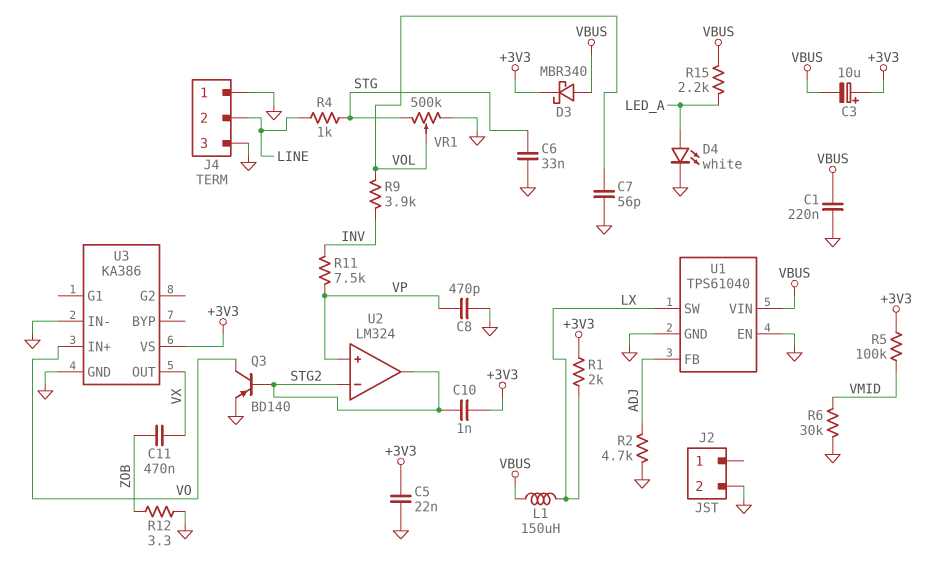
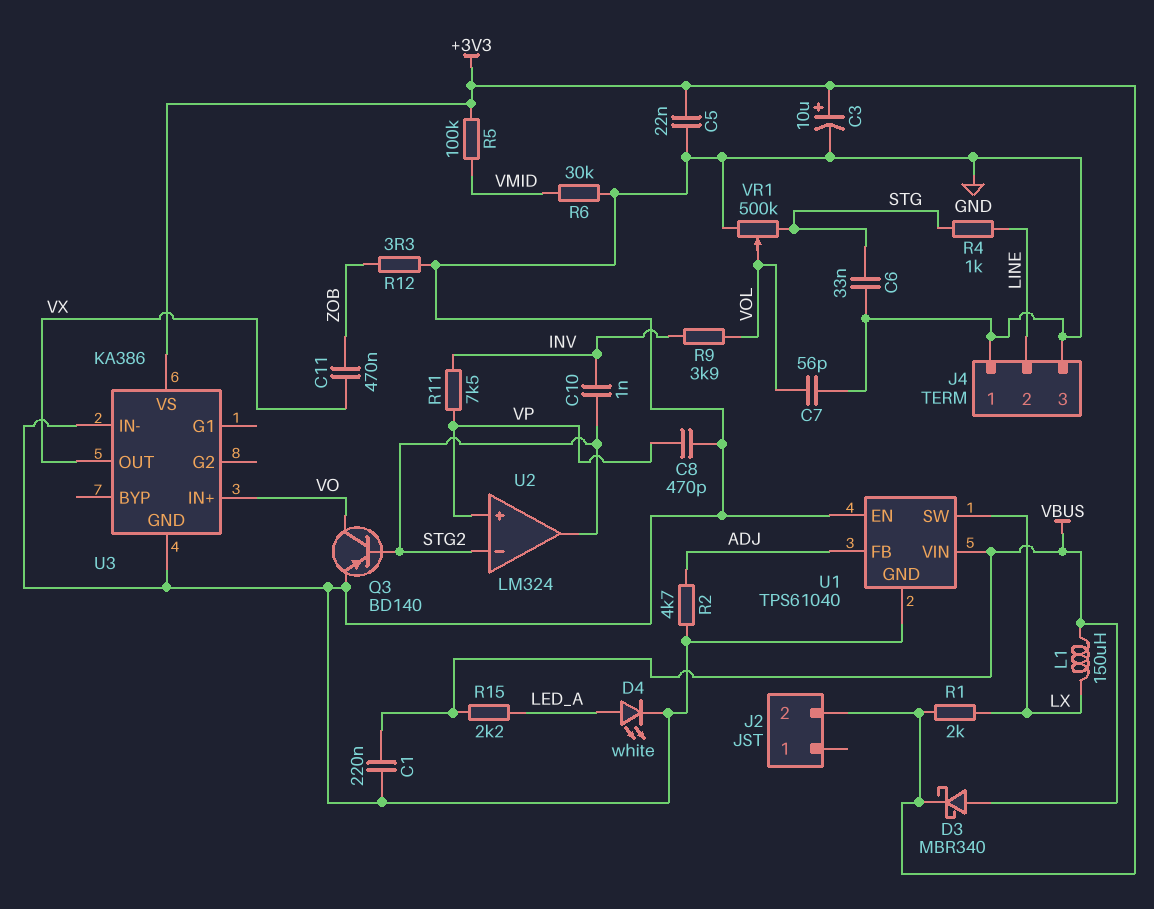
C3: 10uF (plus +3V3, minus VBUS) -> 10uF (plus +3V3, minus GND)
C10: 1nF (+3V3, STG2) -> 1nF (INV, STG2)
J2 pin 2: GND -> +3V3

